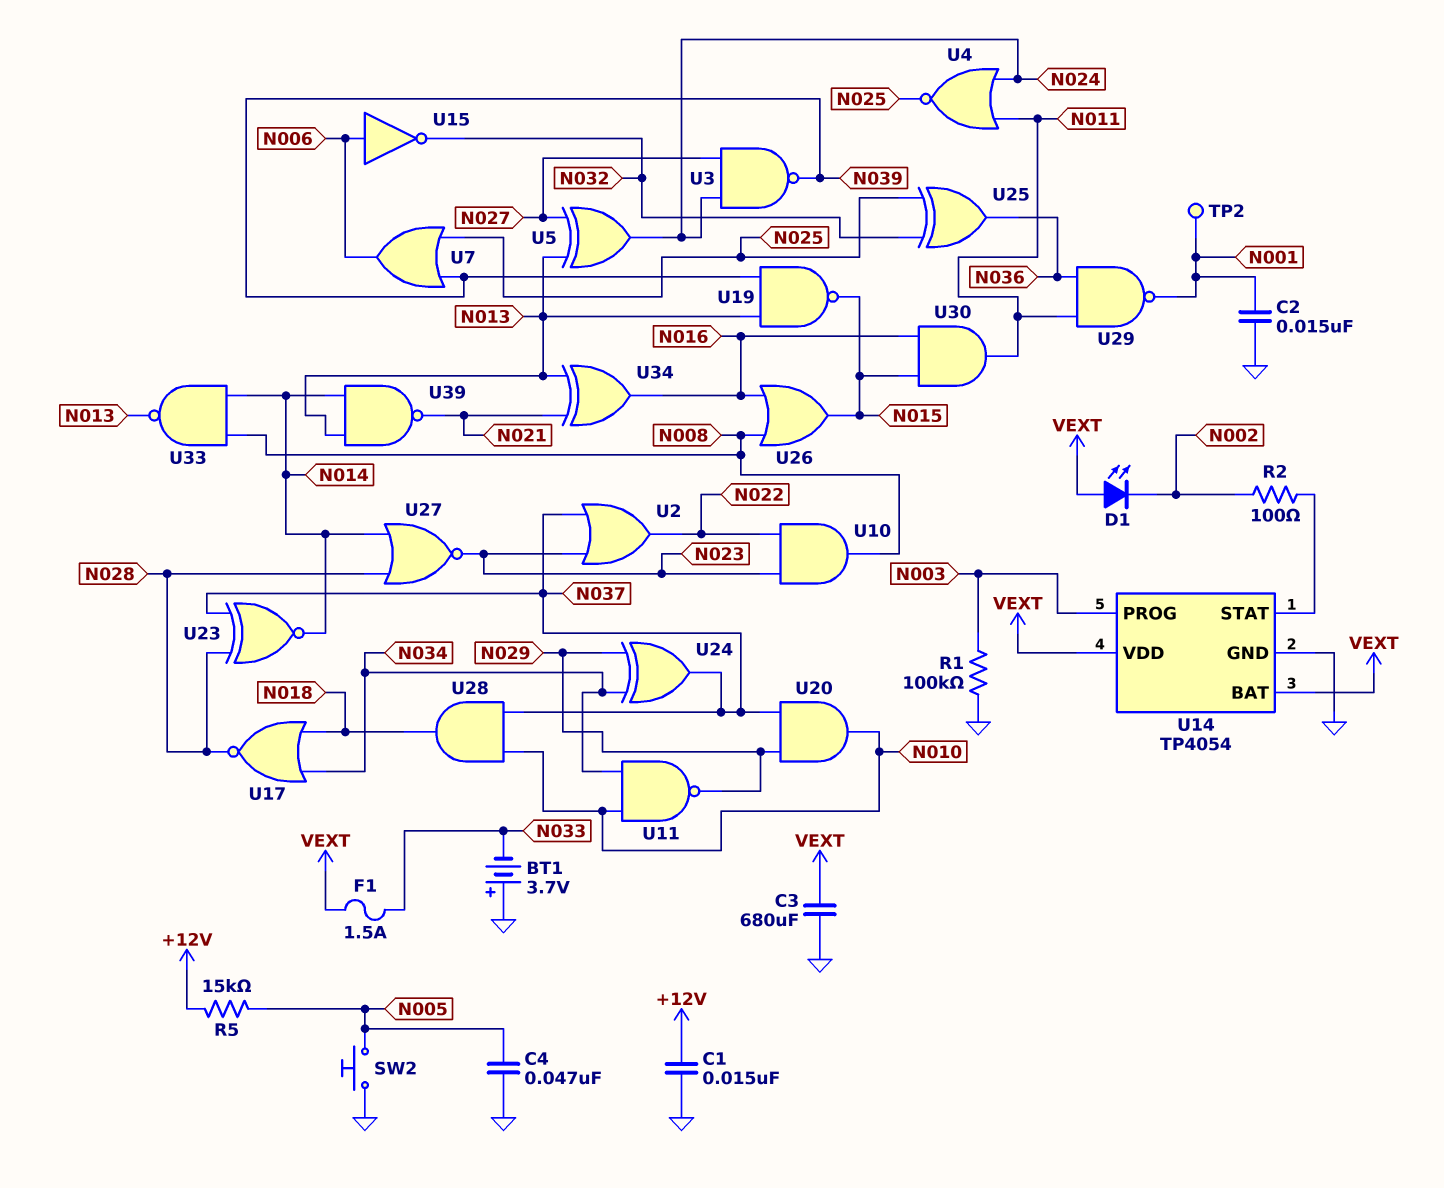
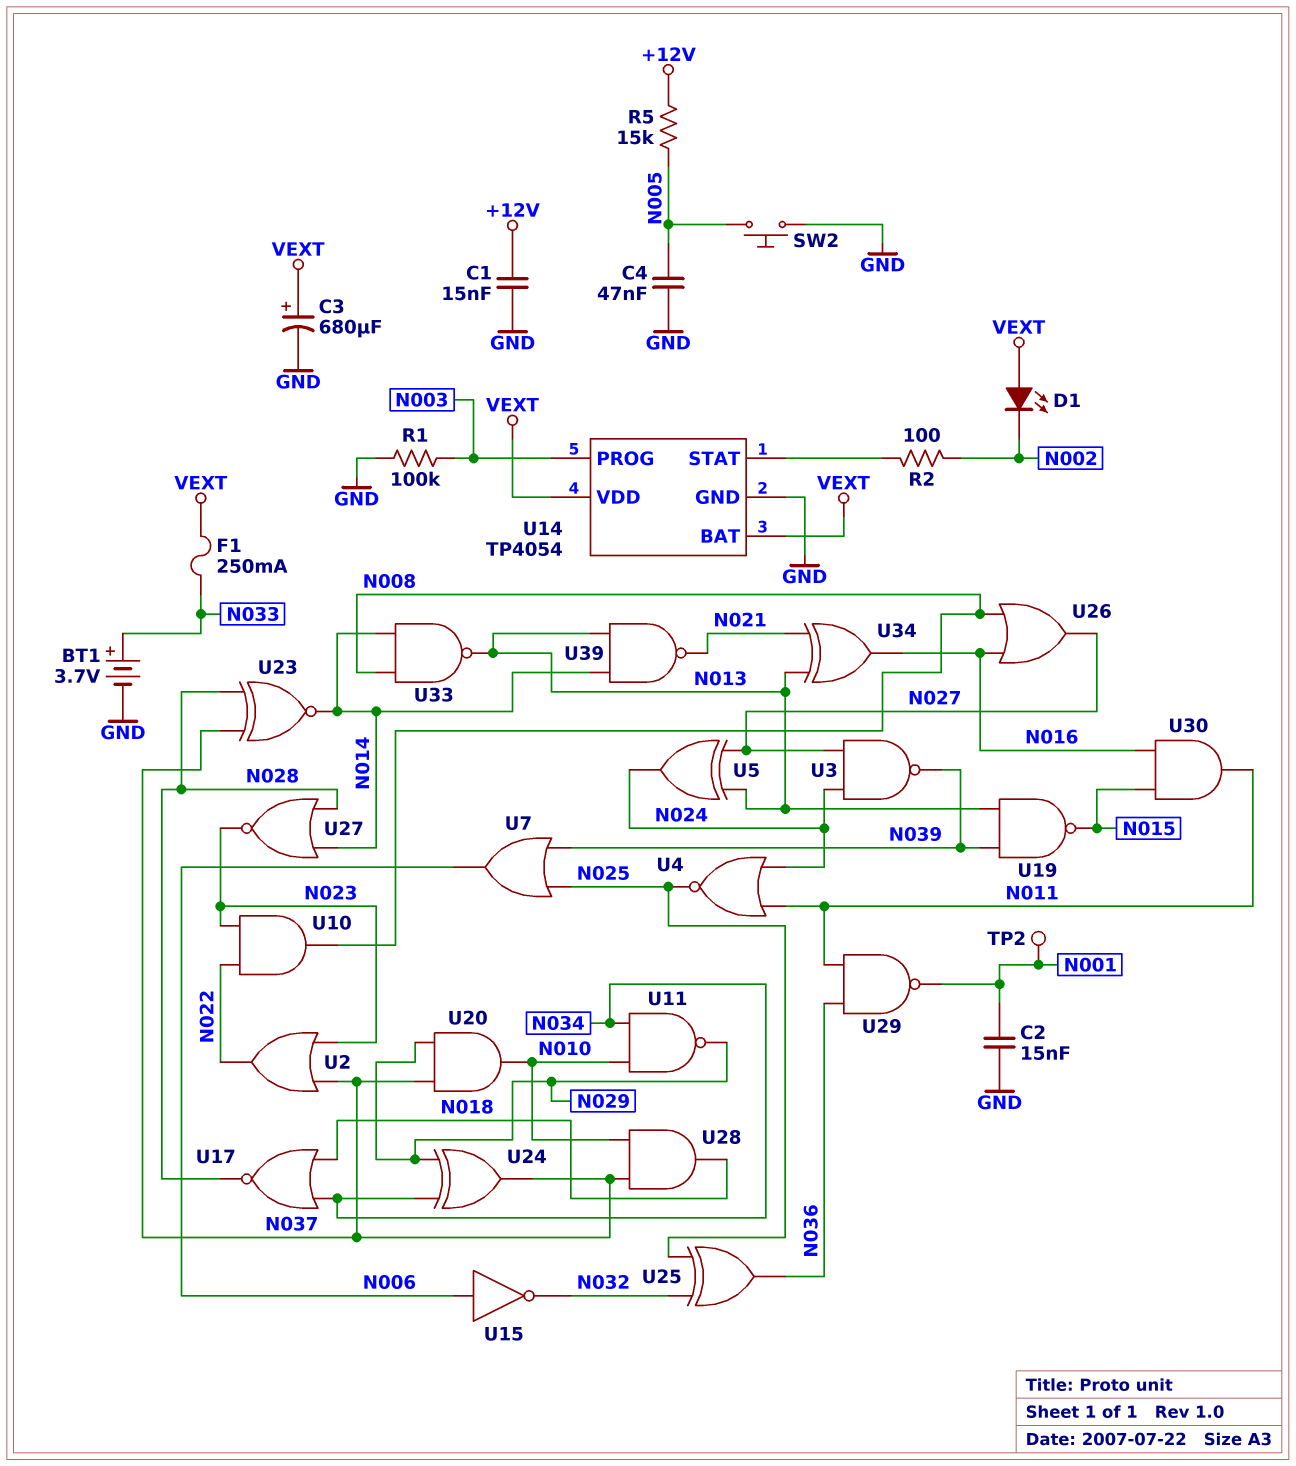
BT1: 3.7V (plus GND, minus N033) -> 3.7V (plus N033, minus GND)
C3: 680uF (GND, VEXT) -> 680uF (plus VEXT, minus GND)
F1: 1.5A (N033, VEXT) -> 250mA (N033, VEXT)
U26: OR (in N008, in N016, out N015) -> OR (in N008, in N016, out N027)

